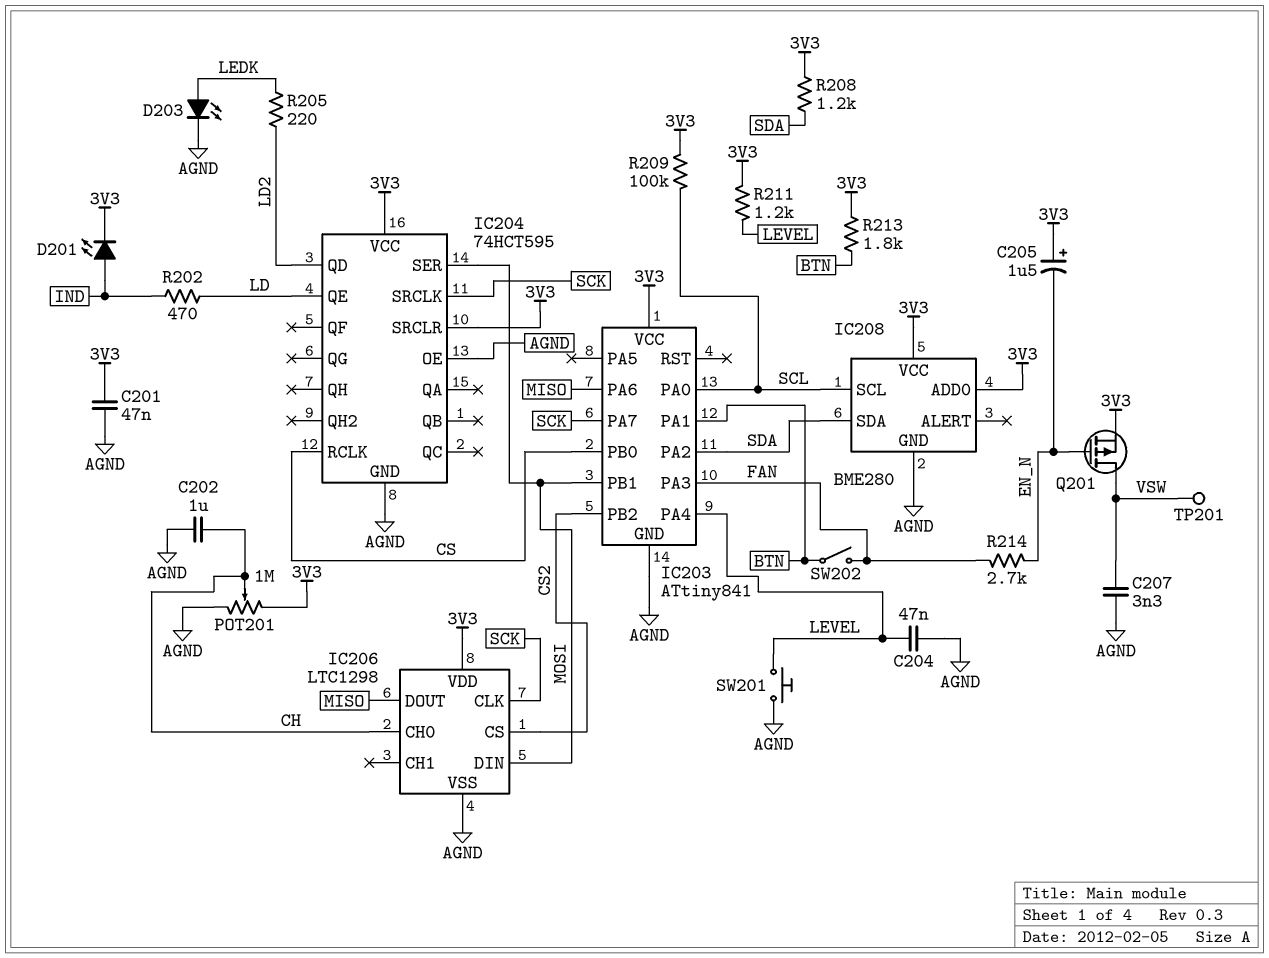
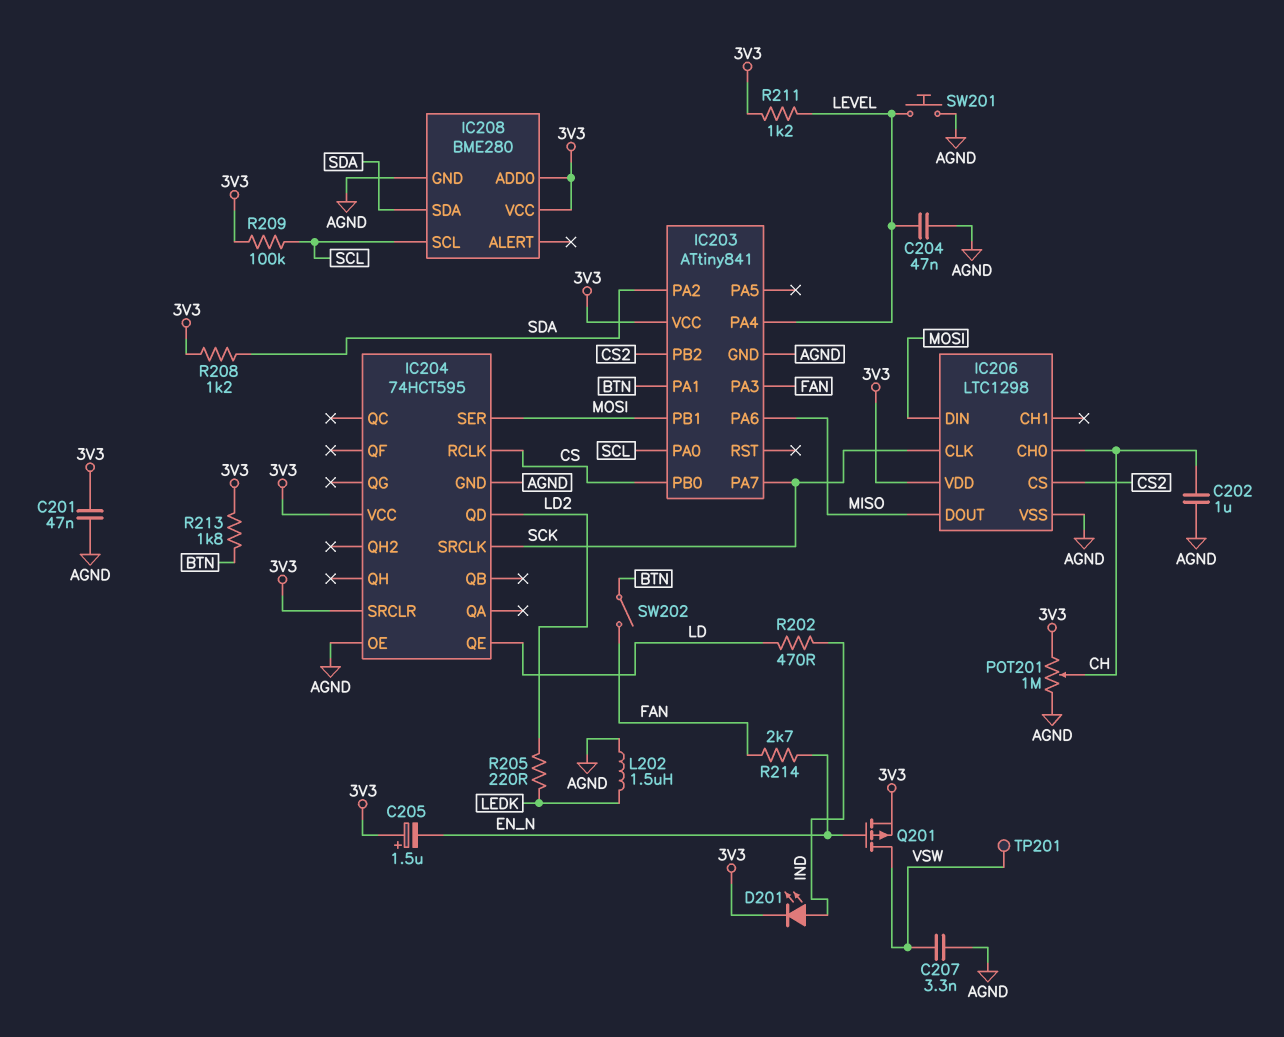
D203: LED (A LEDK, K AGND) -> none
L202: none -> 1.5uH (AGND, LEDK)

